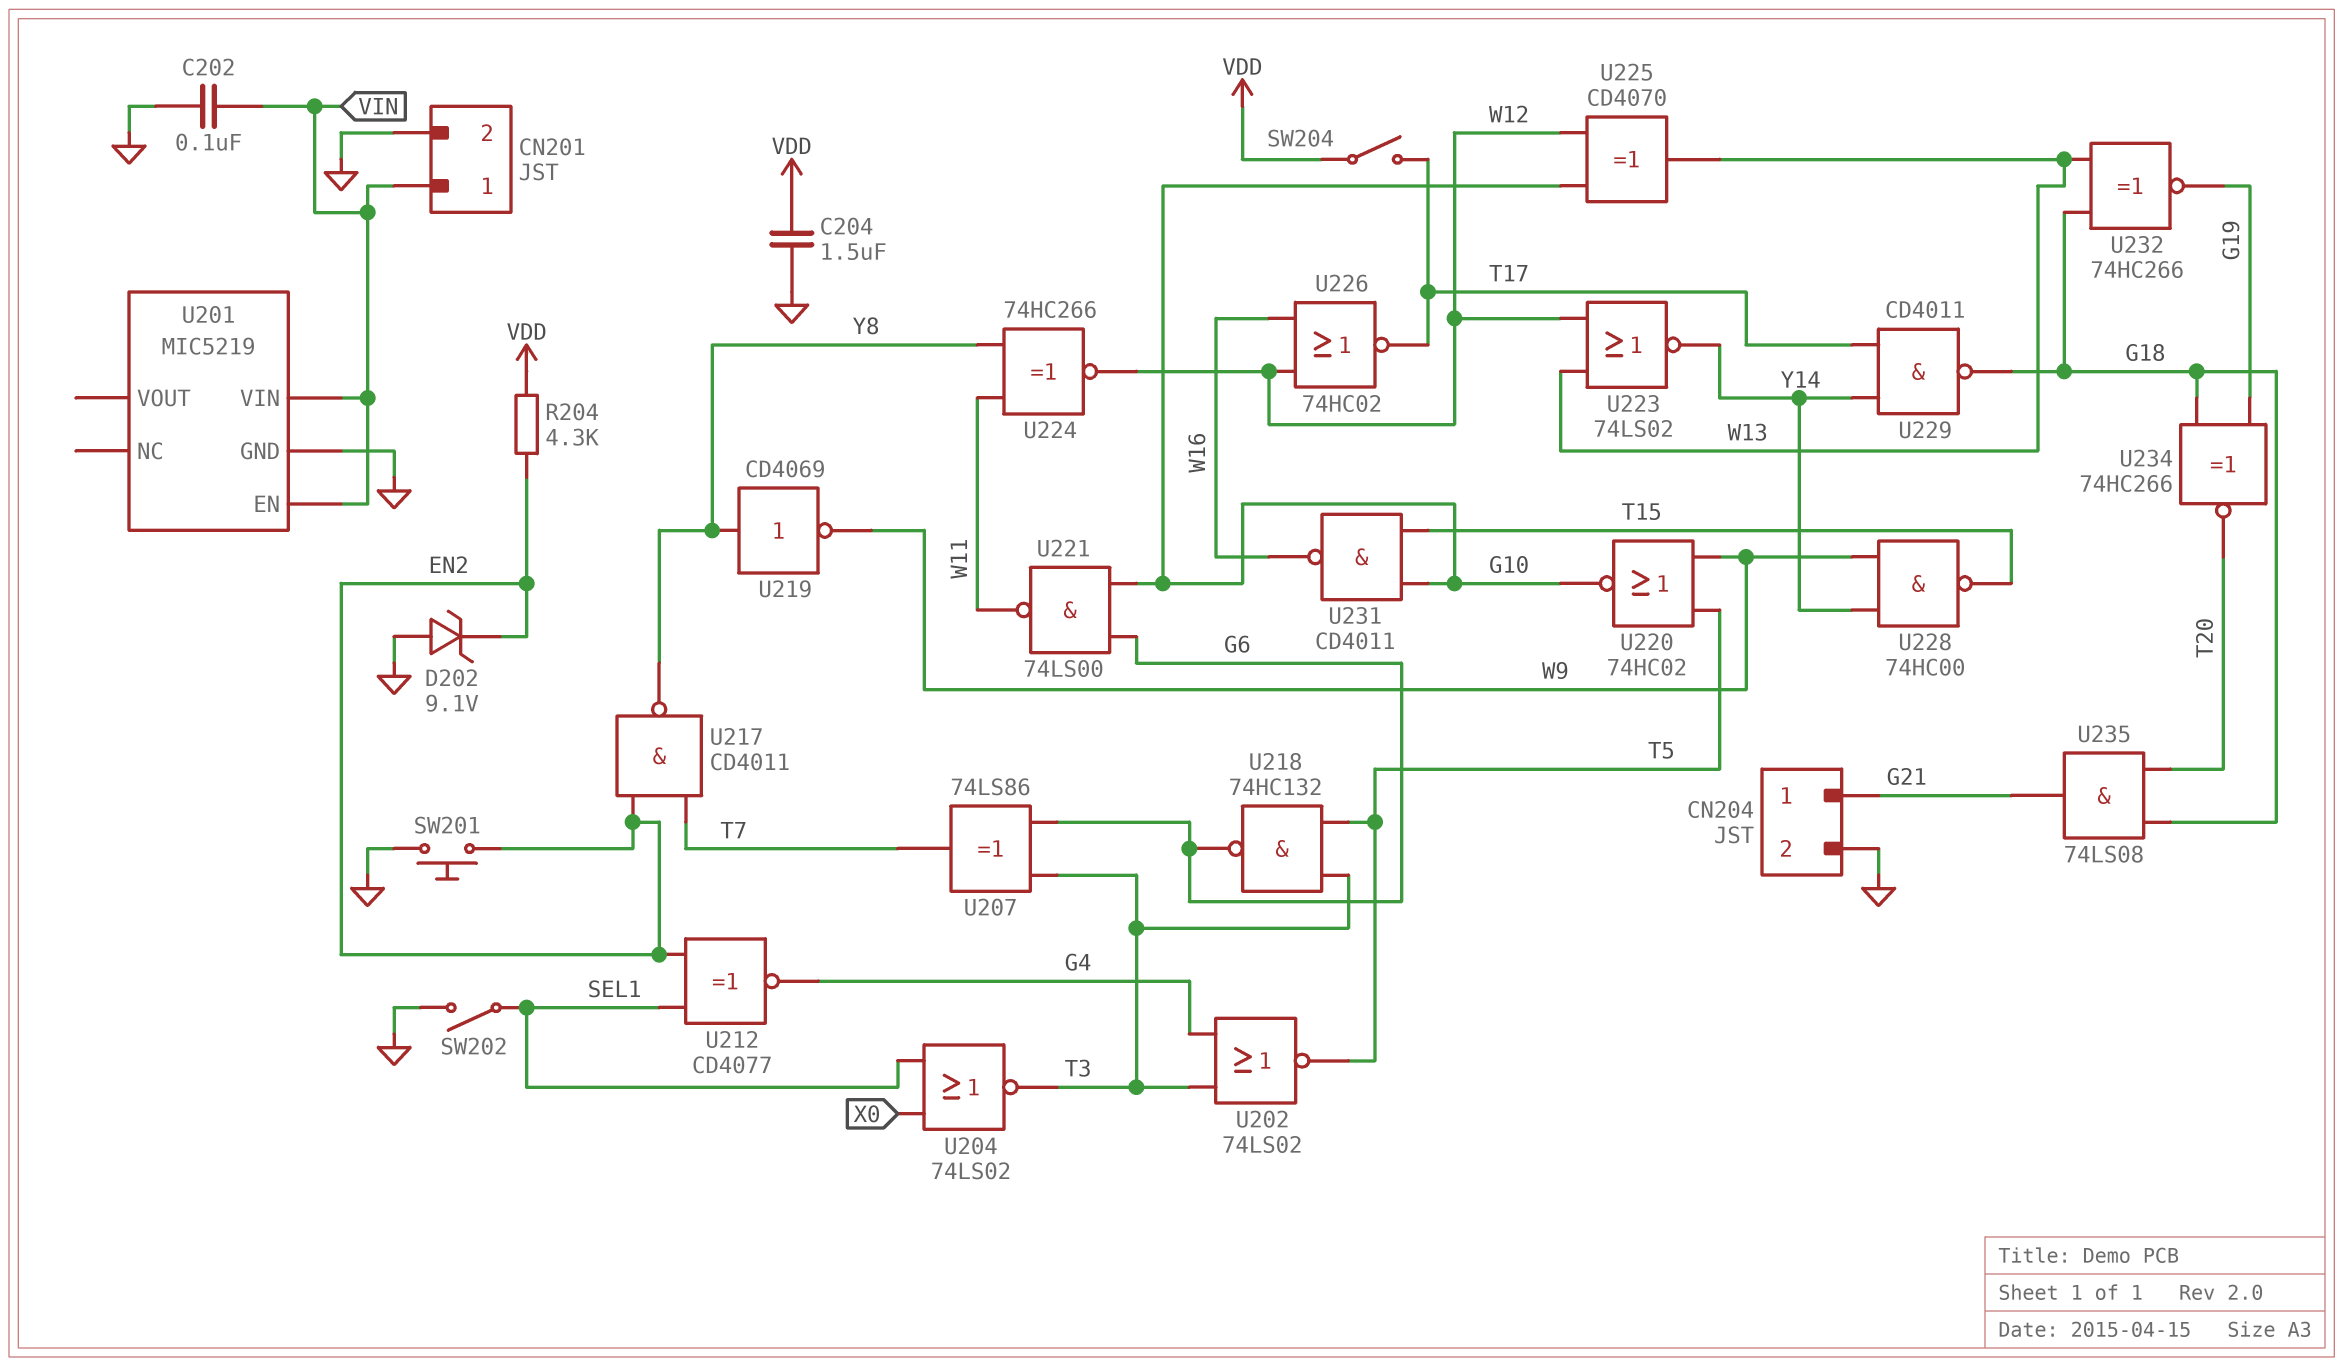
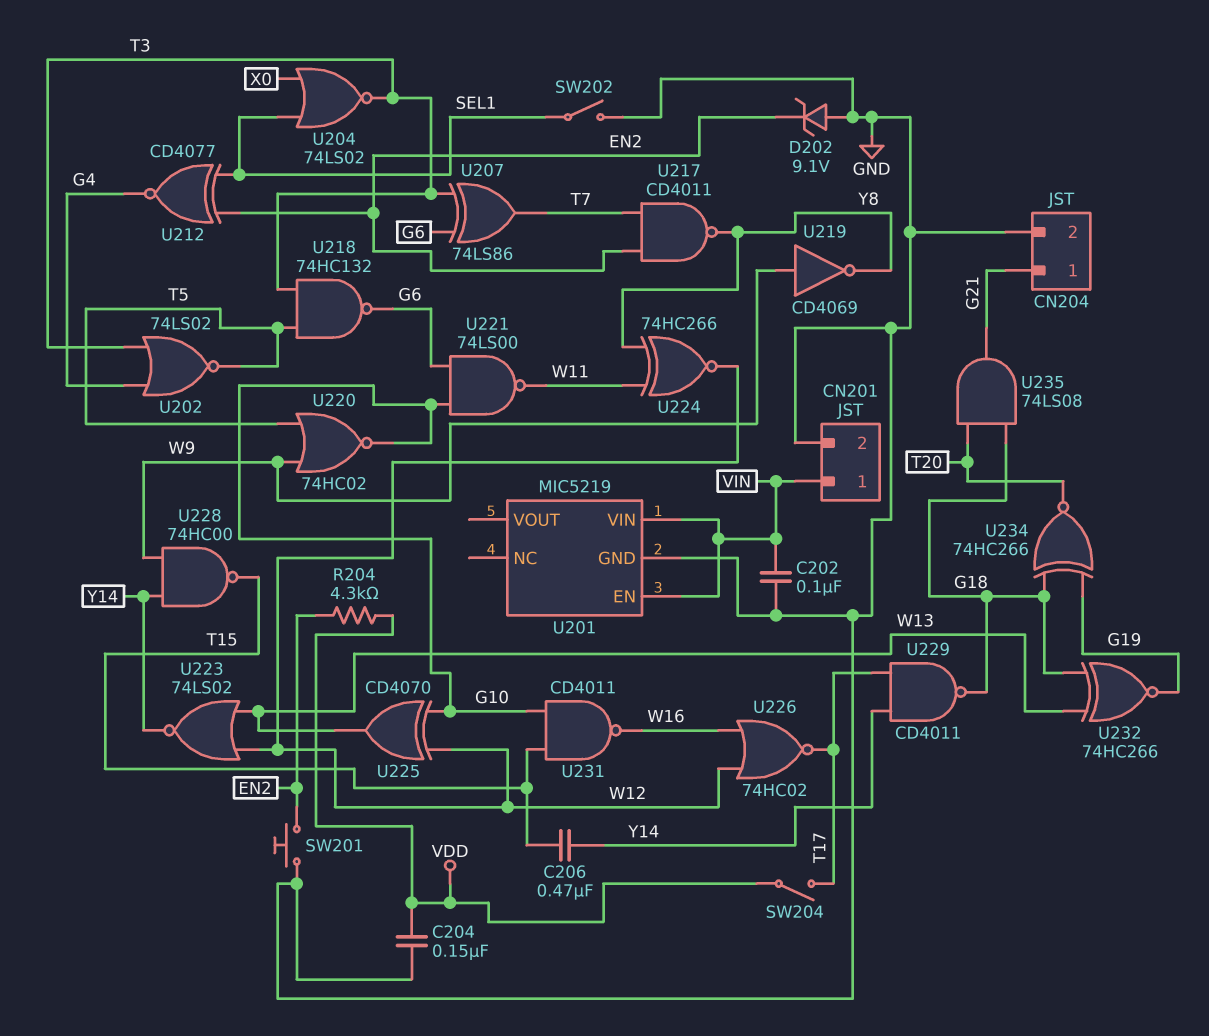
C204: 1.5uF (GND, VDD) -> 150nF (GND, VDD)
C206: none -> 470nF (T15, Y14)
U219: NOT CD4069 (in Y8, out W9) -> NOT CD4069 (in W9, out Y8)

